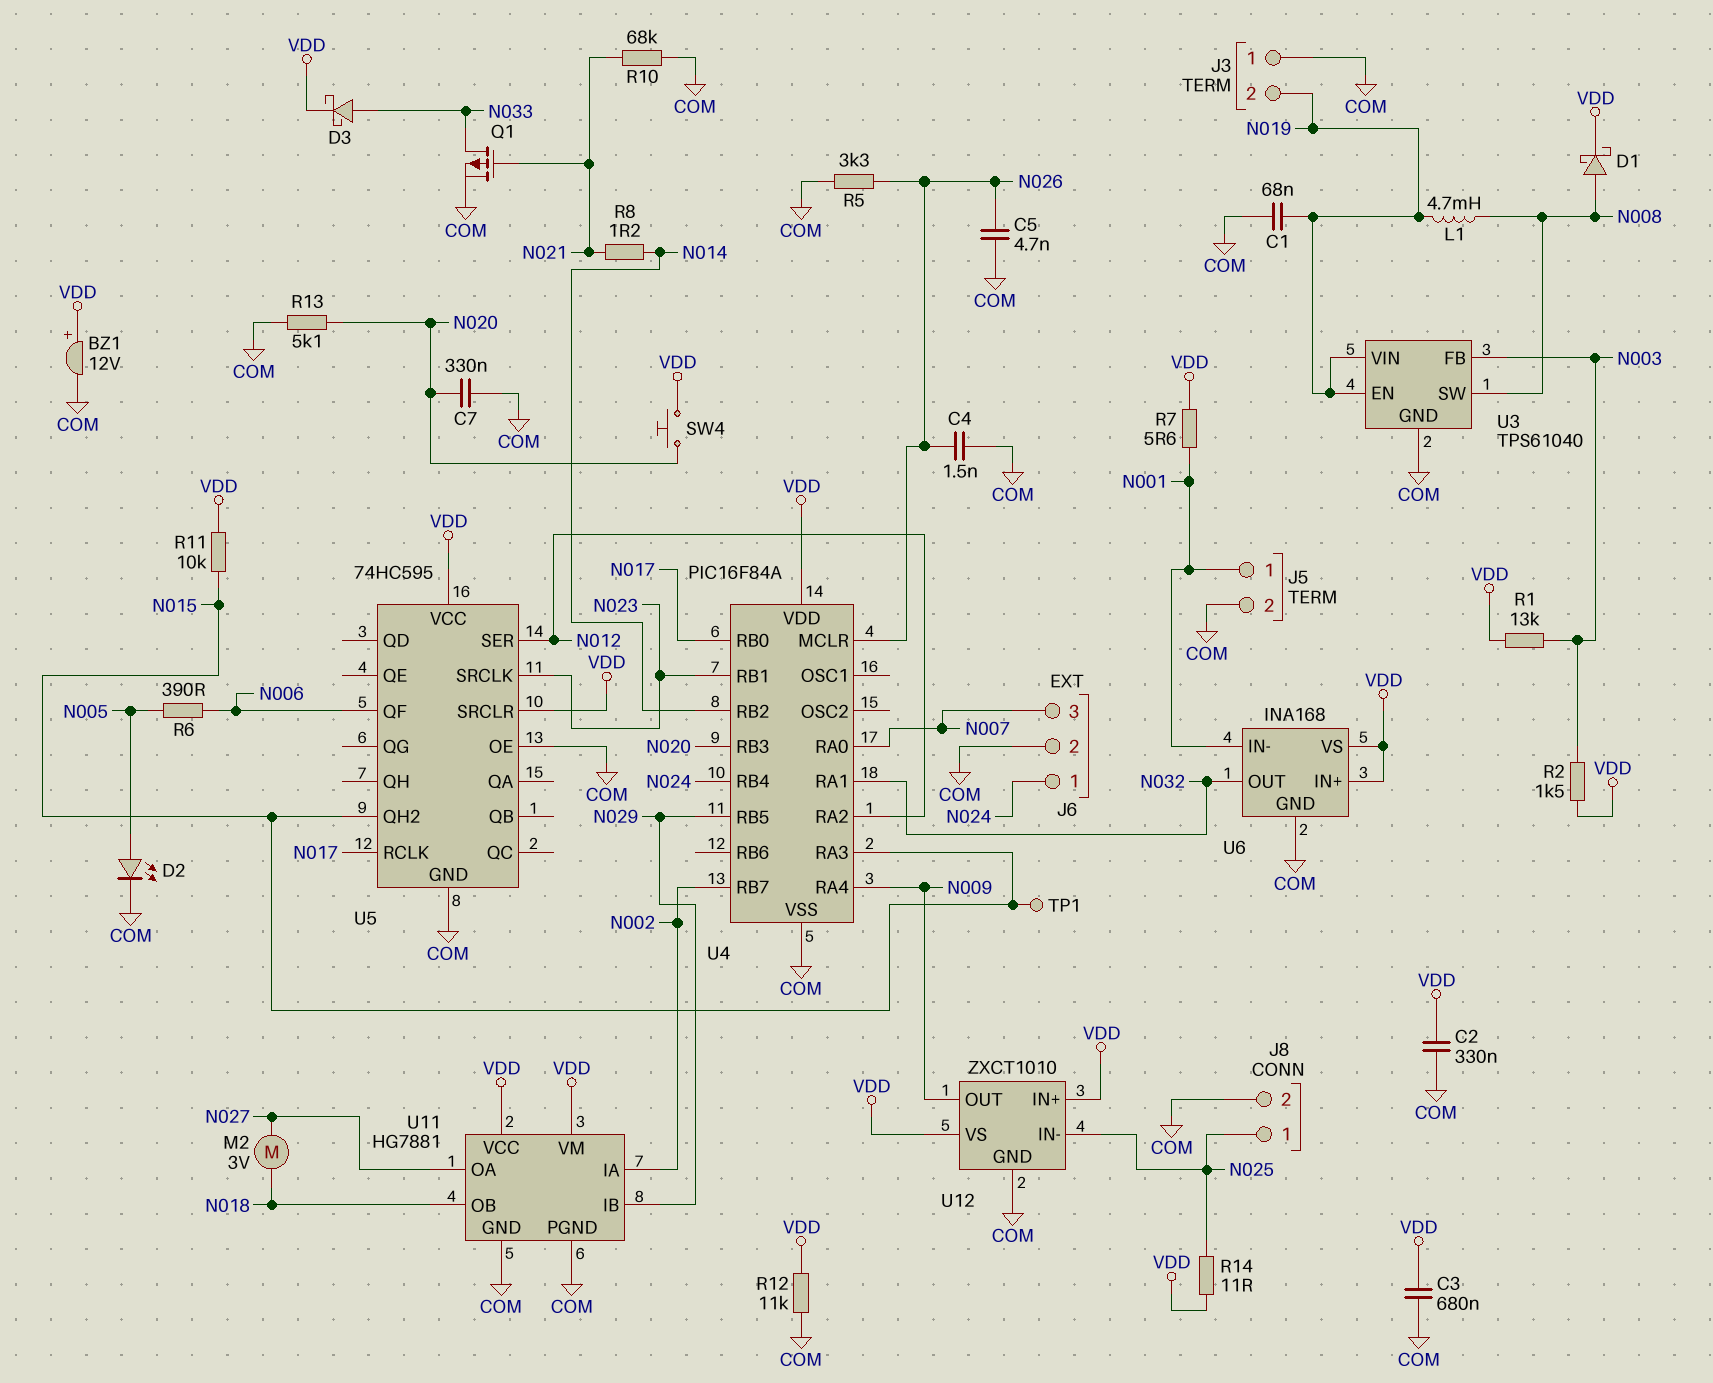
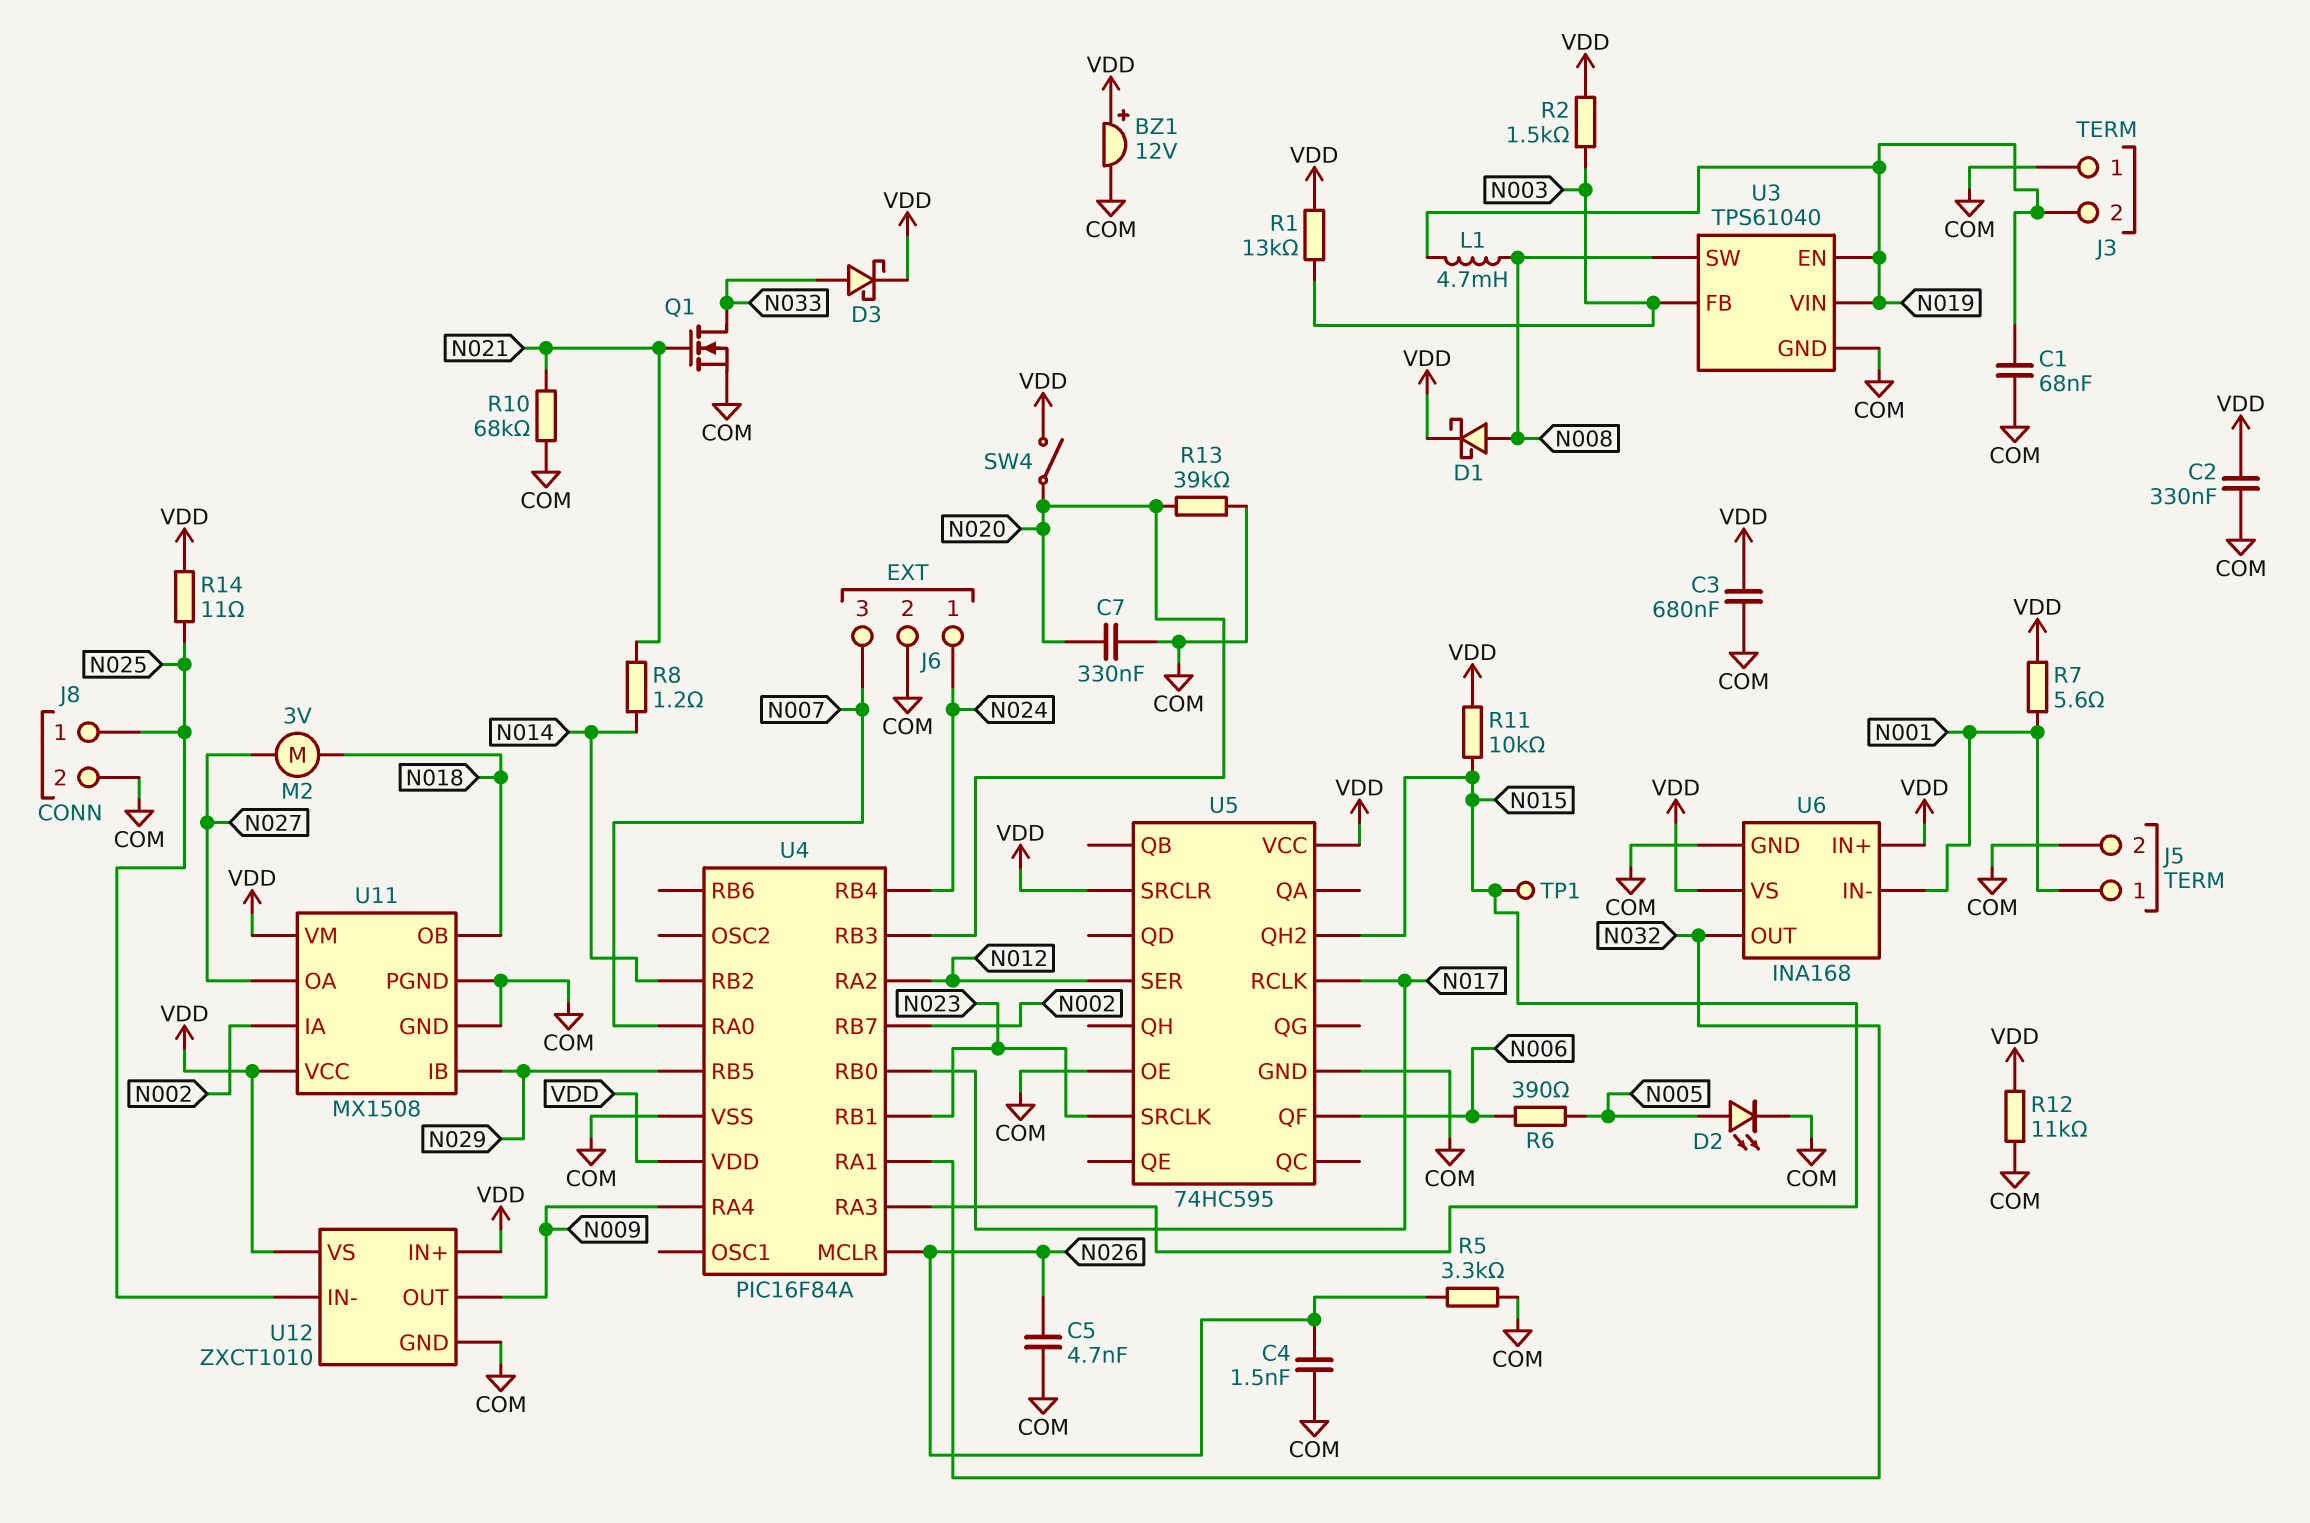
Q1: PMOS (G N021, D N033, S COM) -> NMOS (G N021, D N033, S COM)
R13: 5.1k (COM, N020) -> 39k (COM, N020)
SW4: button (N020, VDD) -> switch (N020, VDD)
U11: HG7881 -> MX1508

